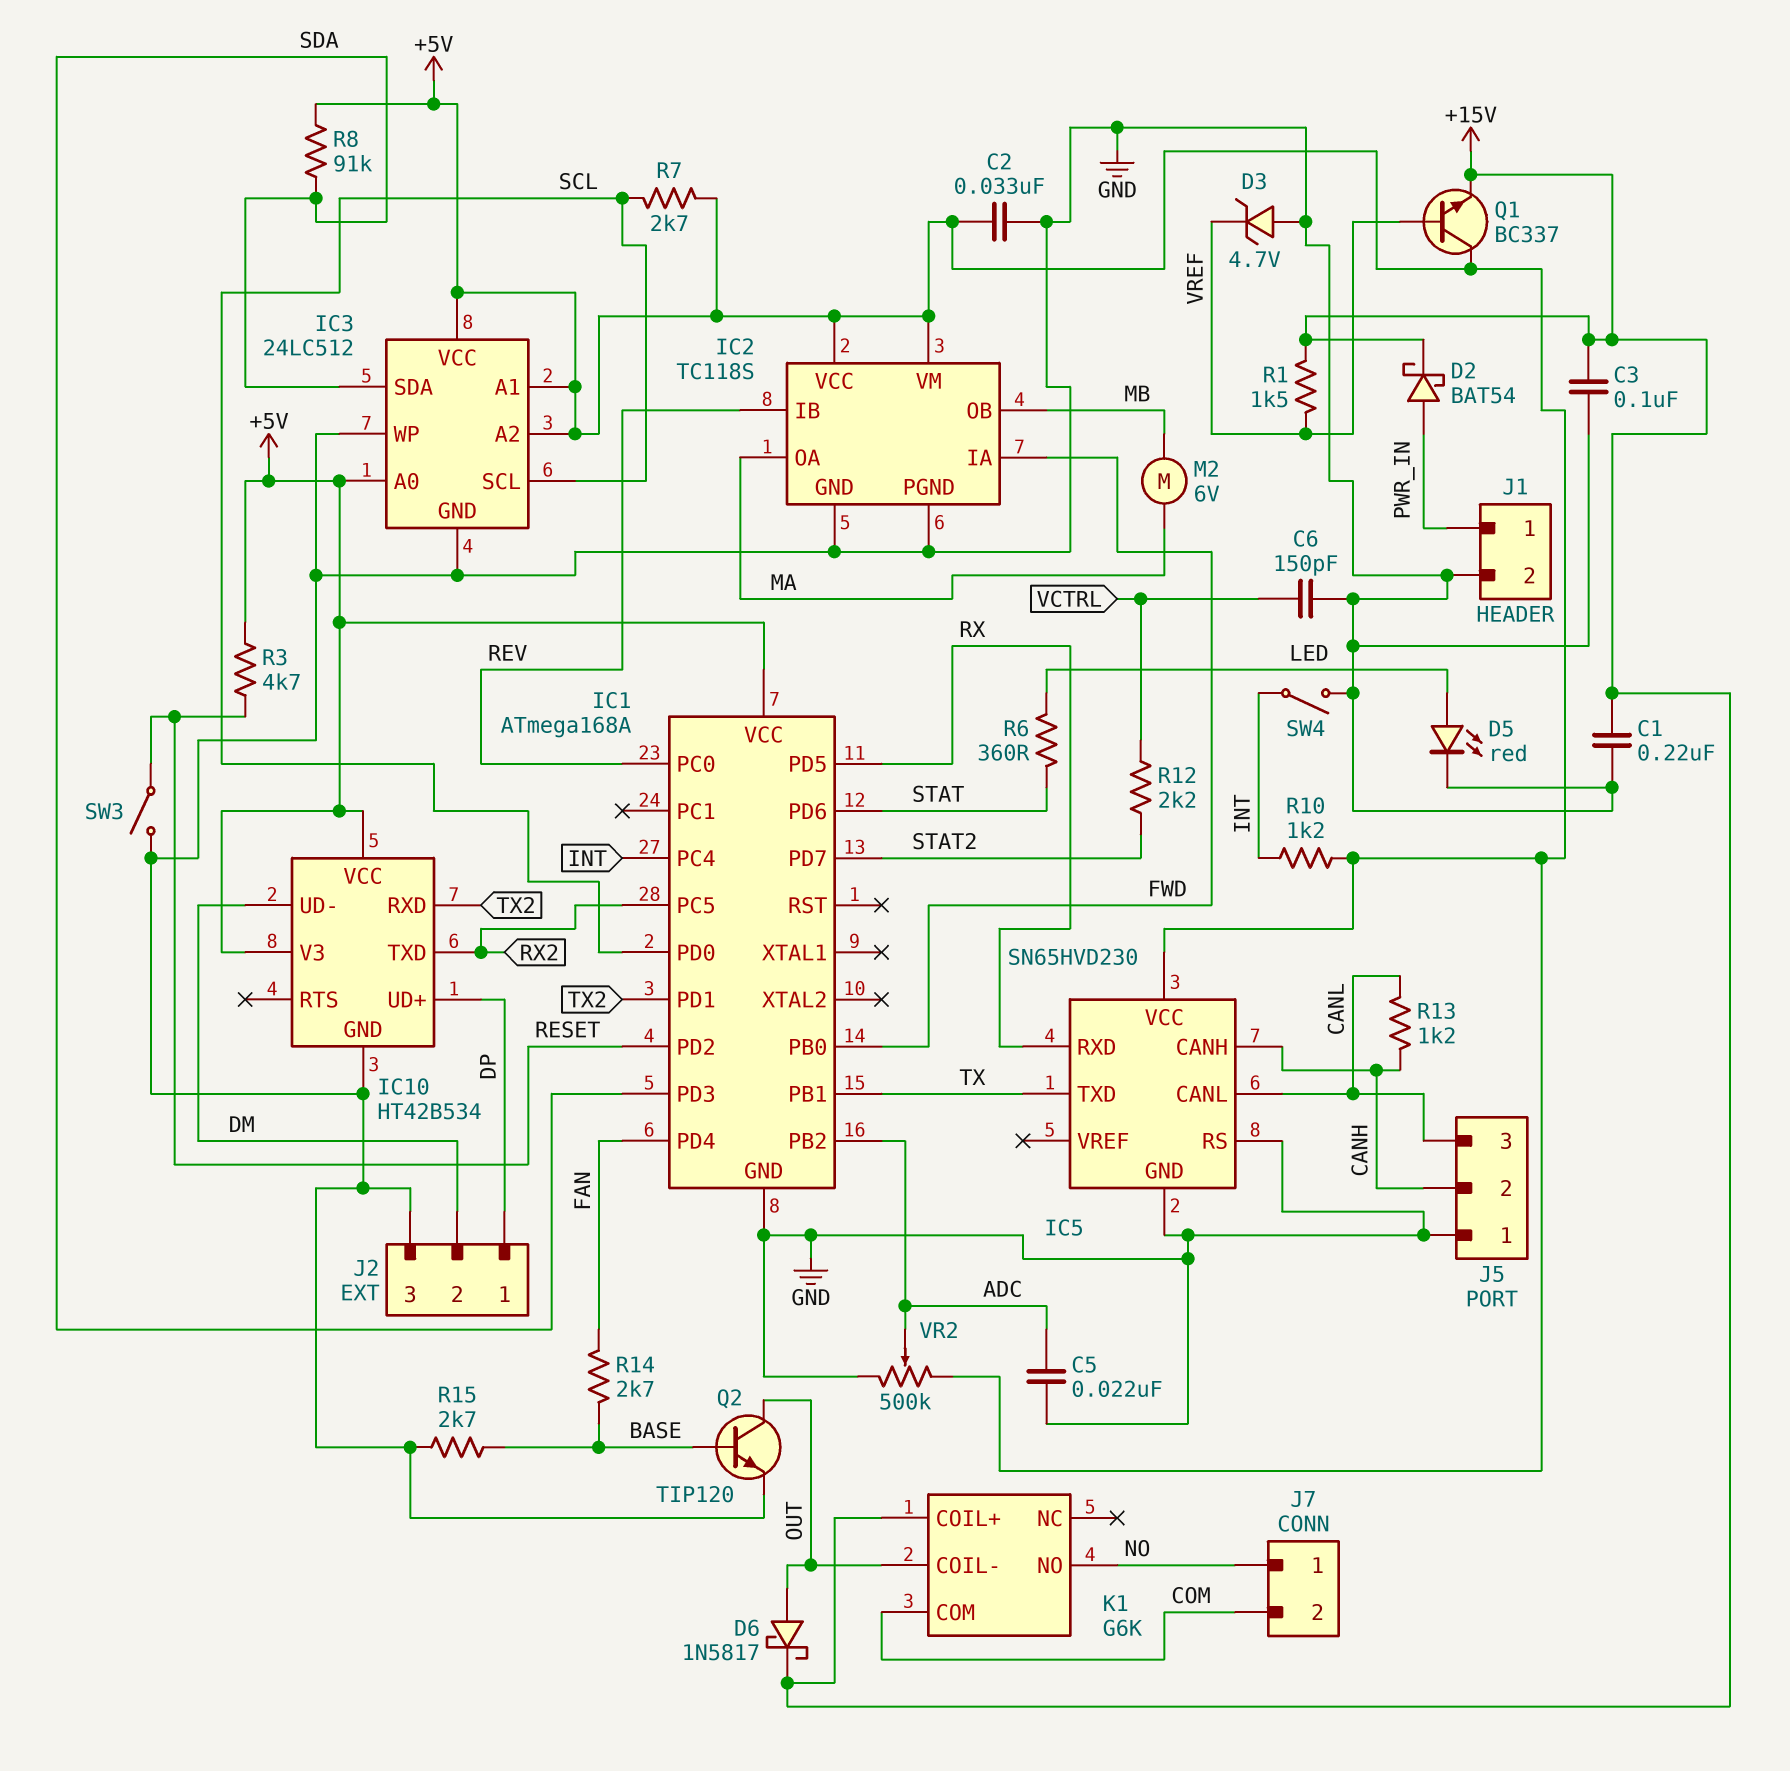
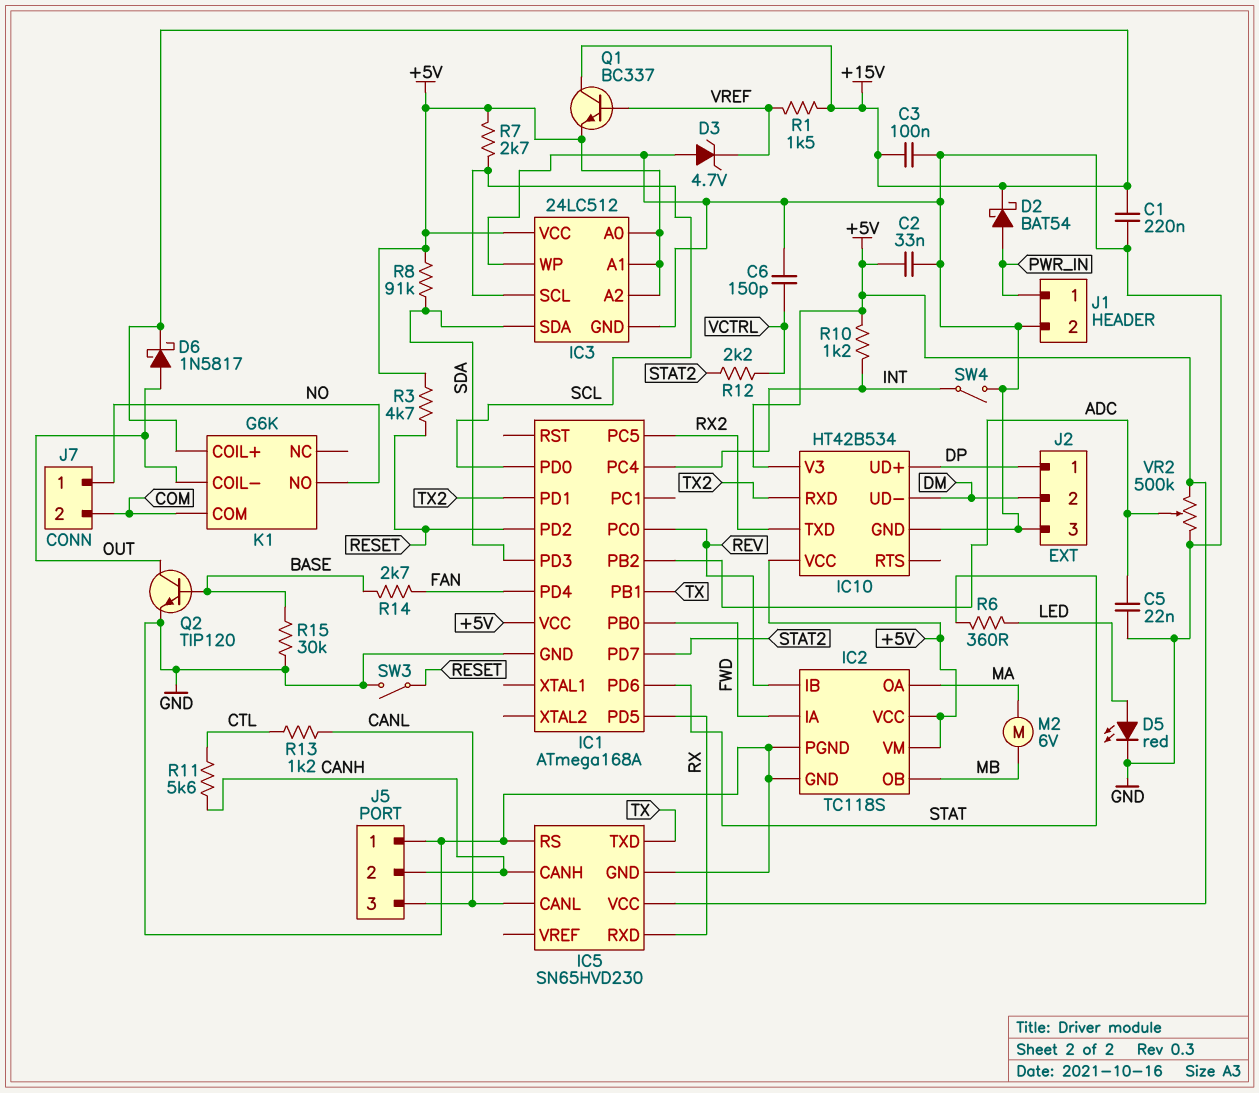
Q1: NPN BC337 (B VREF, C +5V, E +15V) -> NPN BC337 (B VREF, C +15V, E +5V)
R11: none -> 5.6k (CANH, CTL)
R13: 1.2k (CANH, CANL) -> 1.2k (CANL, CTL)
R15: 2.7k (BASE, GND) -> 30k (BASE, GND)

